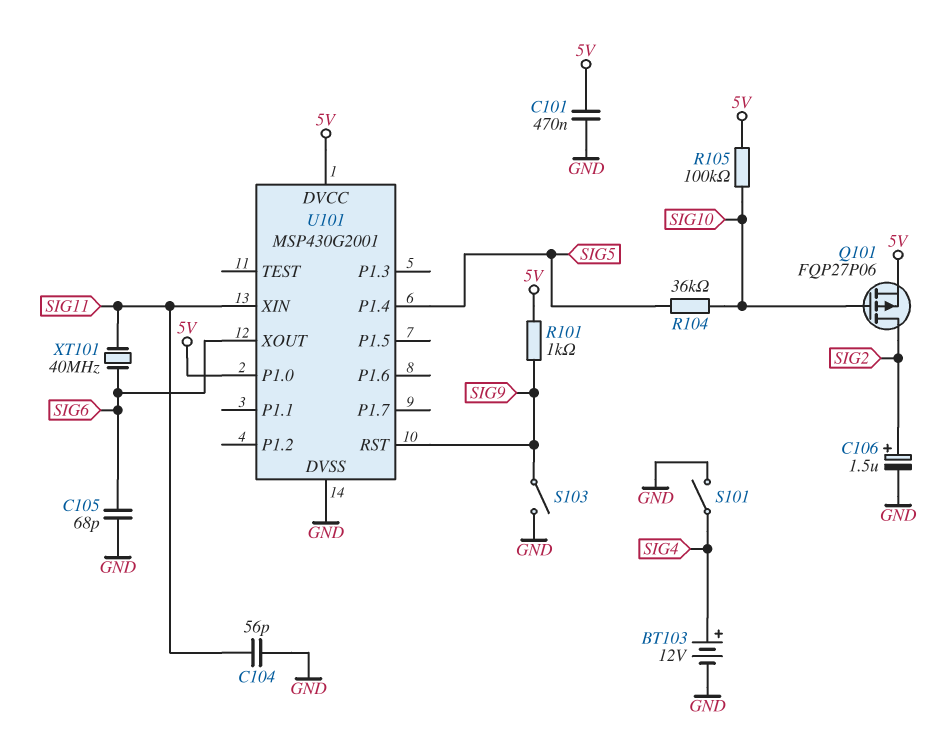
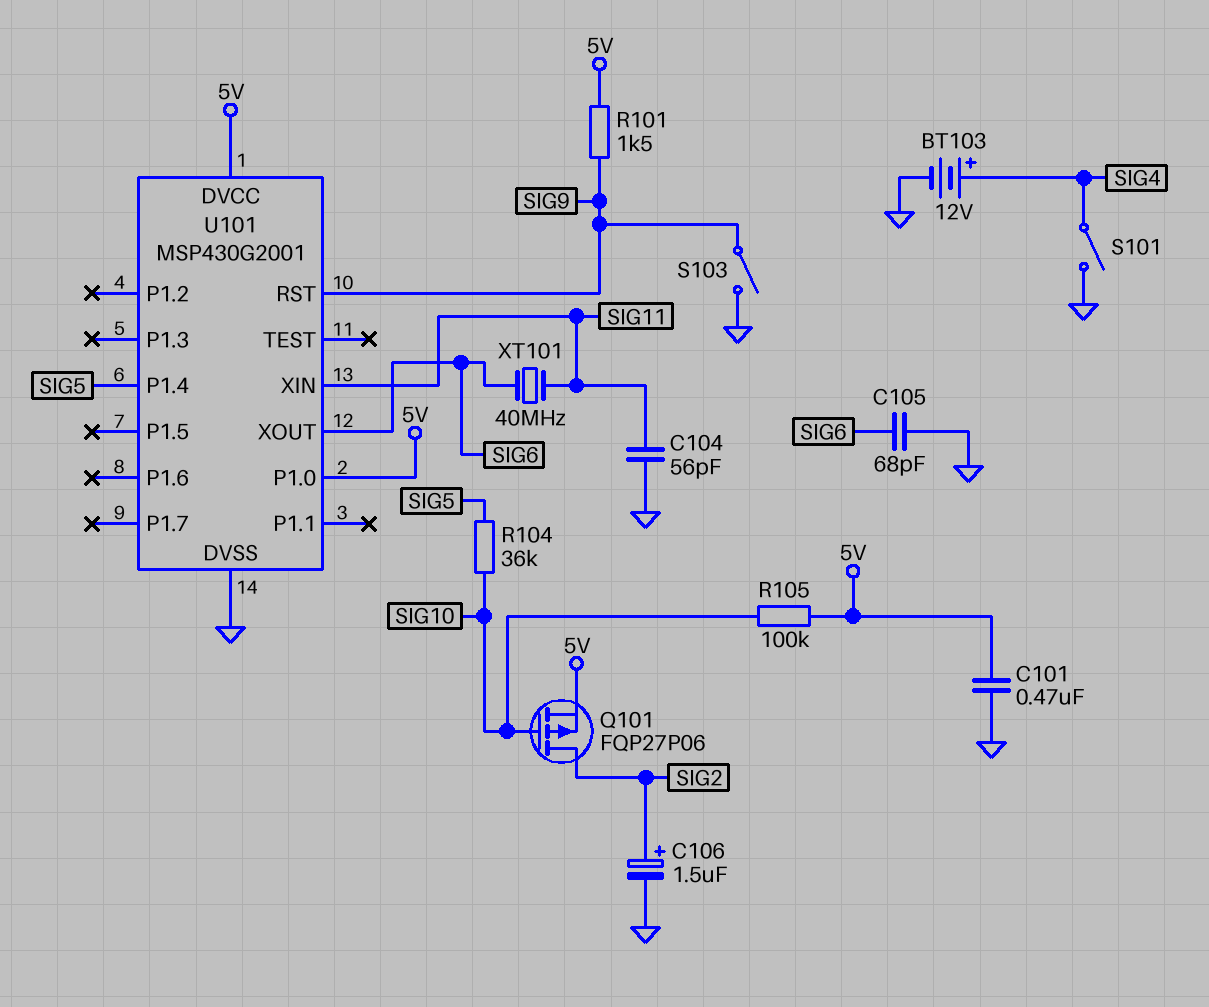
R101: 1k (5V, SIG9) -> 1.5k (5V, SIG9)

